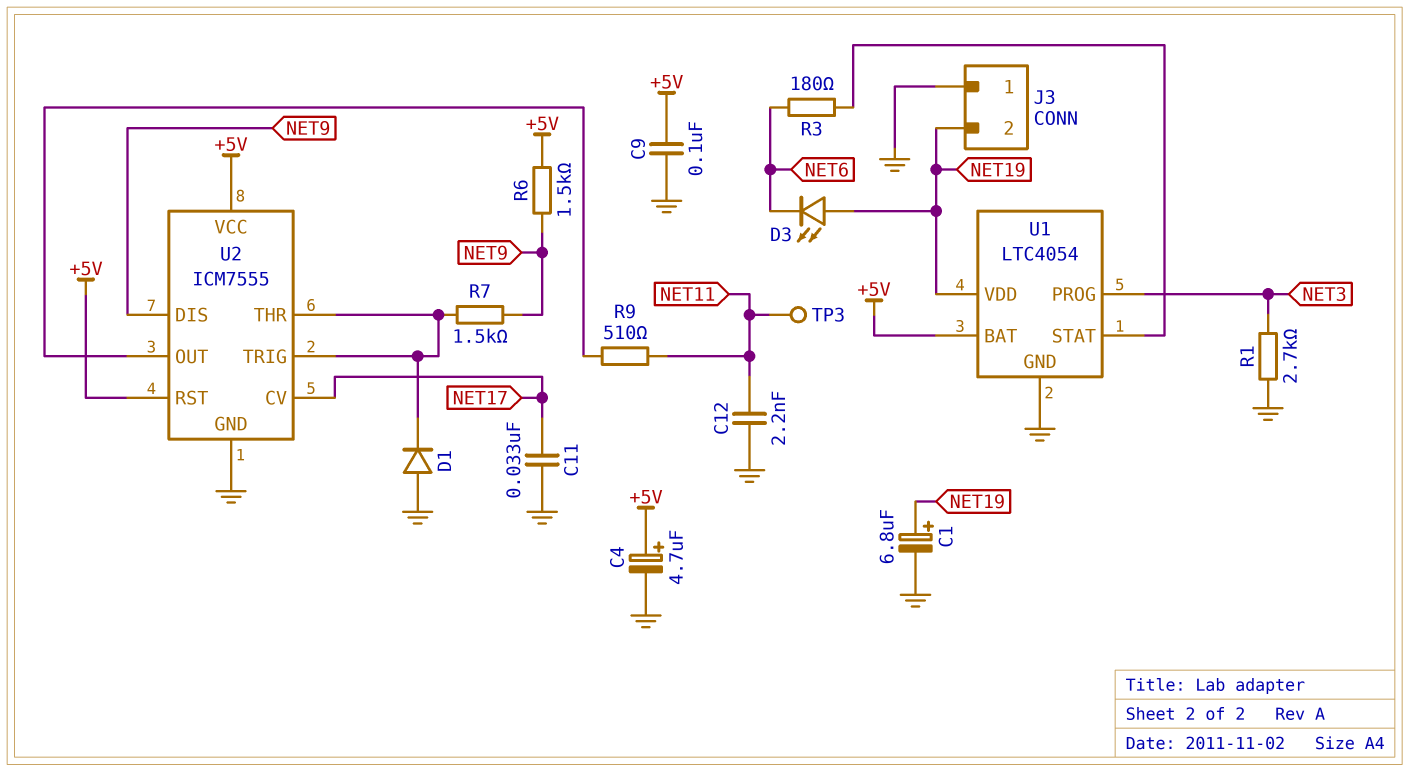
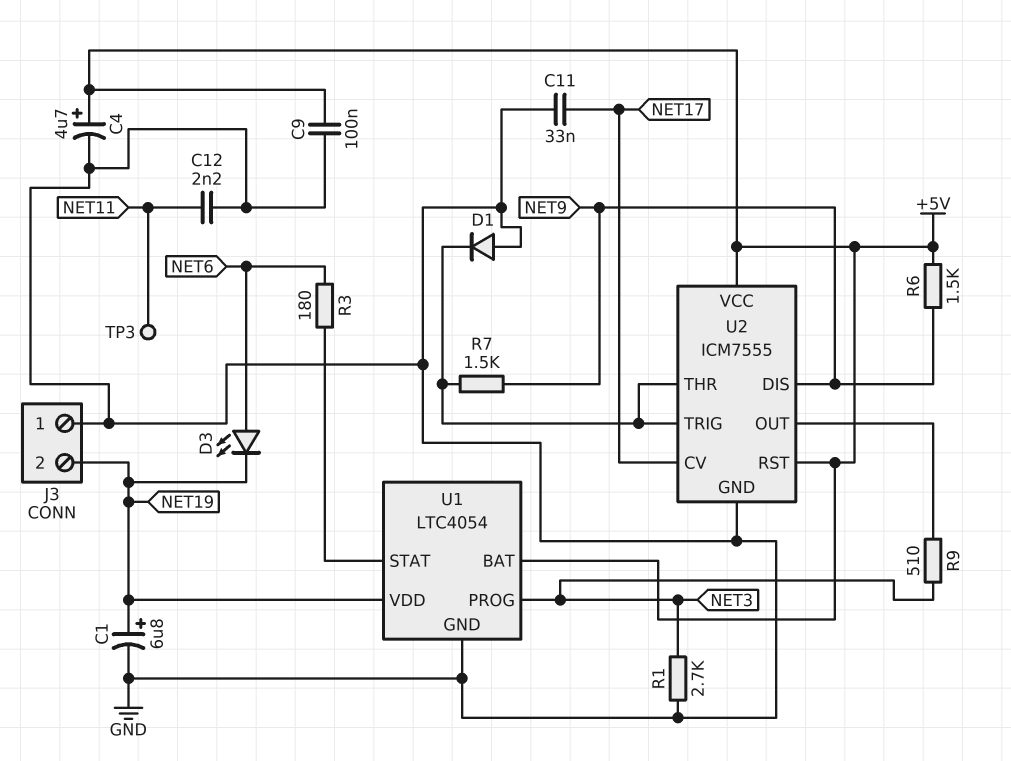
D3: LED (A NET19, K NET6) -> LED (A NET6, K NET19)
R9: 510 (NET11, U2/OUT) -> 510 (NET3, U2/OUT)

